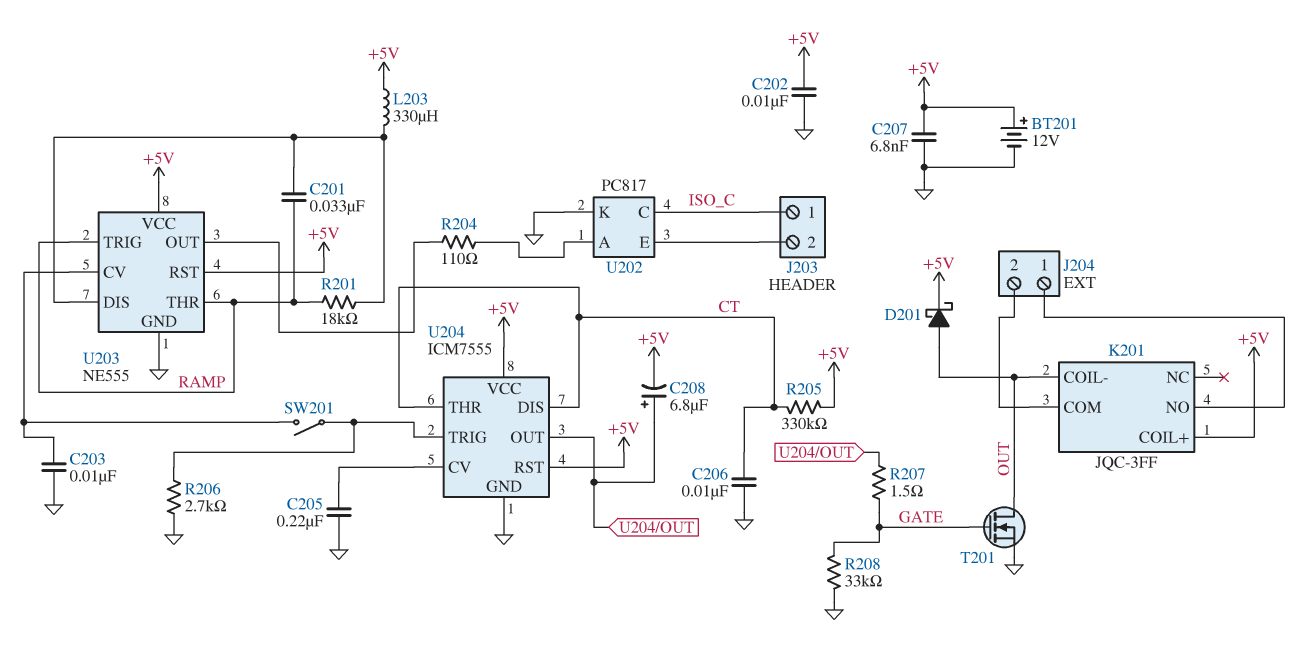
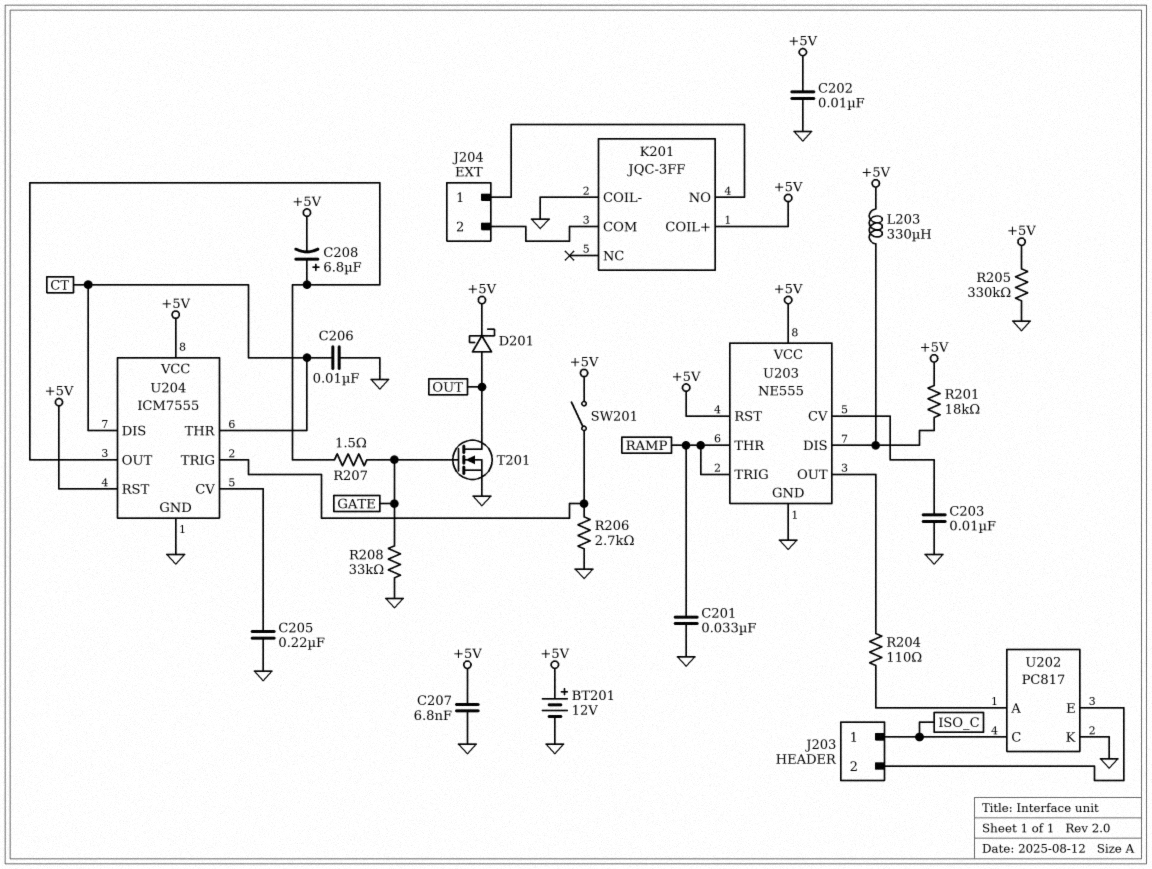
C201: 33nF (RAMP, U203/DIS) -> 33nF (GND, RAMP)
K201 pin COIL-: OUT -> GND
R201: 18k (RAMP, U203/DIS) -> 18k (+5V, U203/DIS)
R205: 330k (+5V, CT) -> 330k (+5V, GND)
SW201: switch (U203/CV, U204/TRIG) -> switch (+5V, U204/TRIG)

